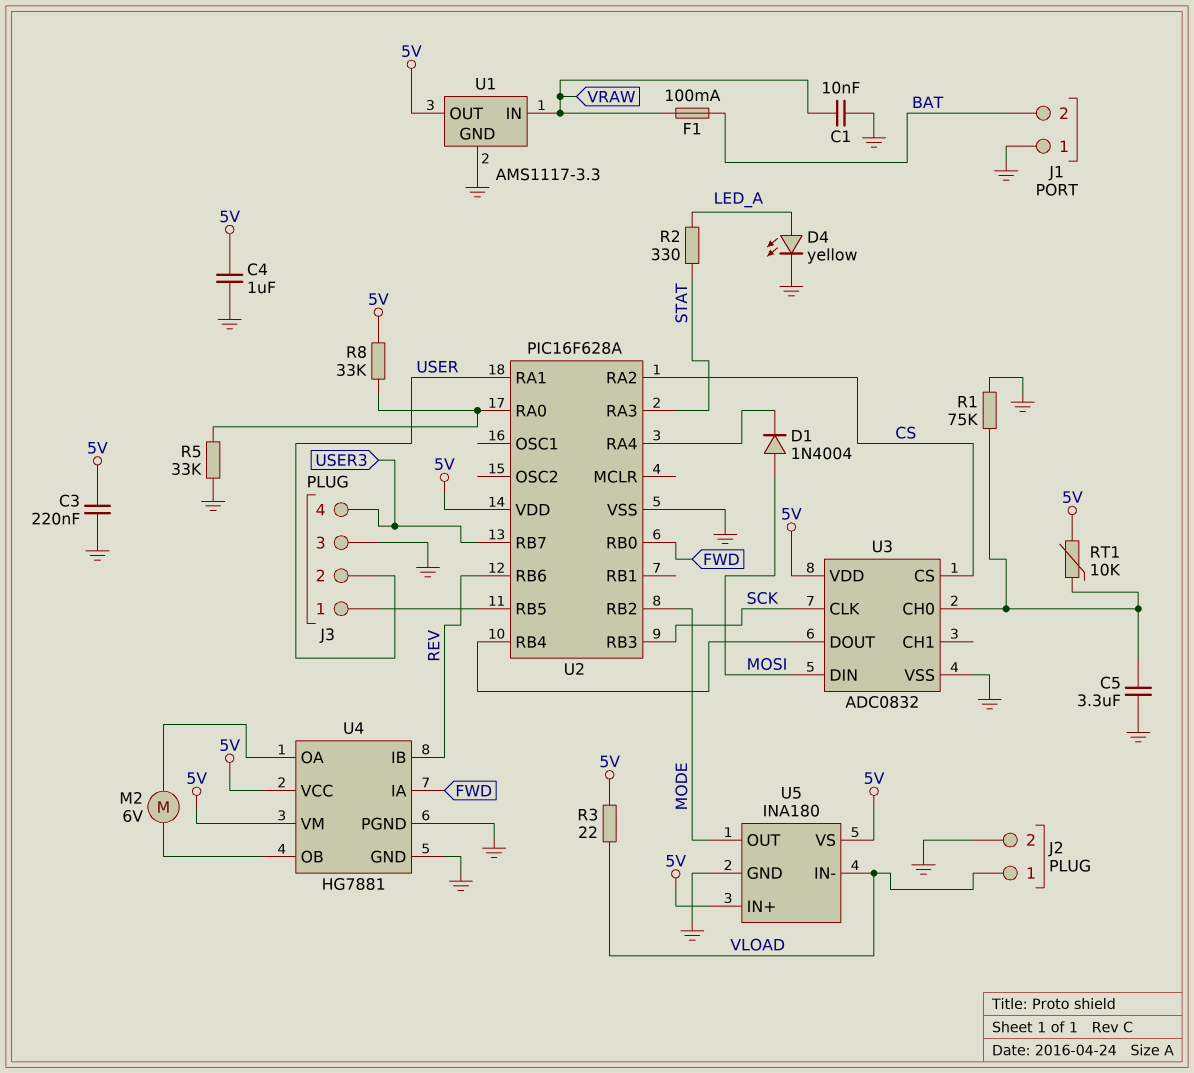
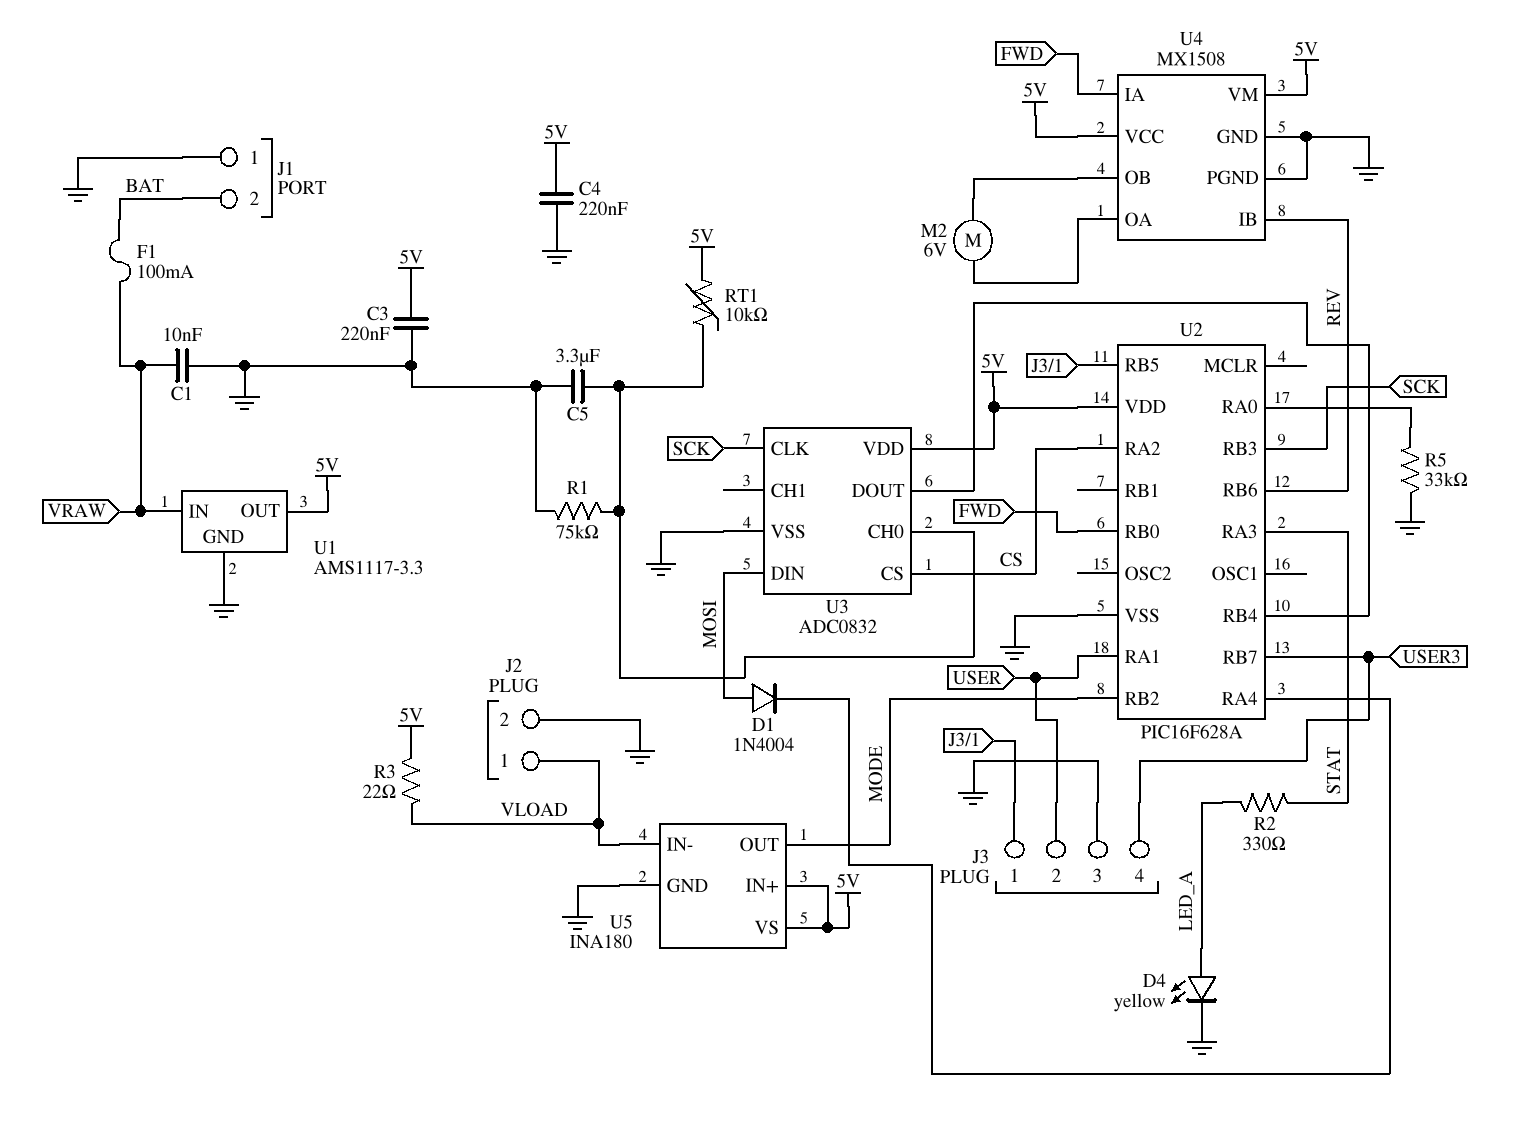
C4: 1uF (5V, GND) -> 220nF (5V, GND)
R8: 33k (5V, U2/RA0) -> none
U4: HG7881 -> MX1508

